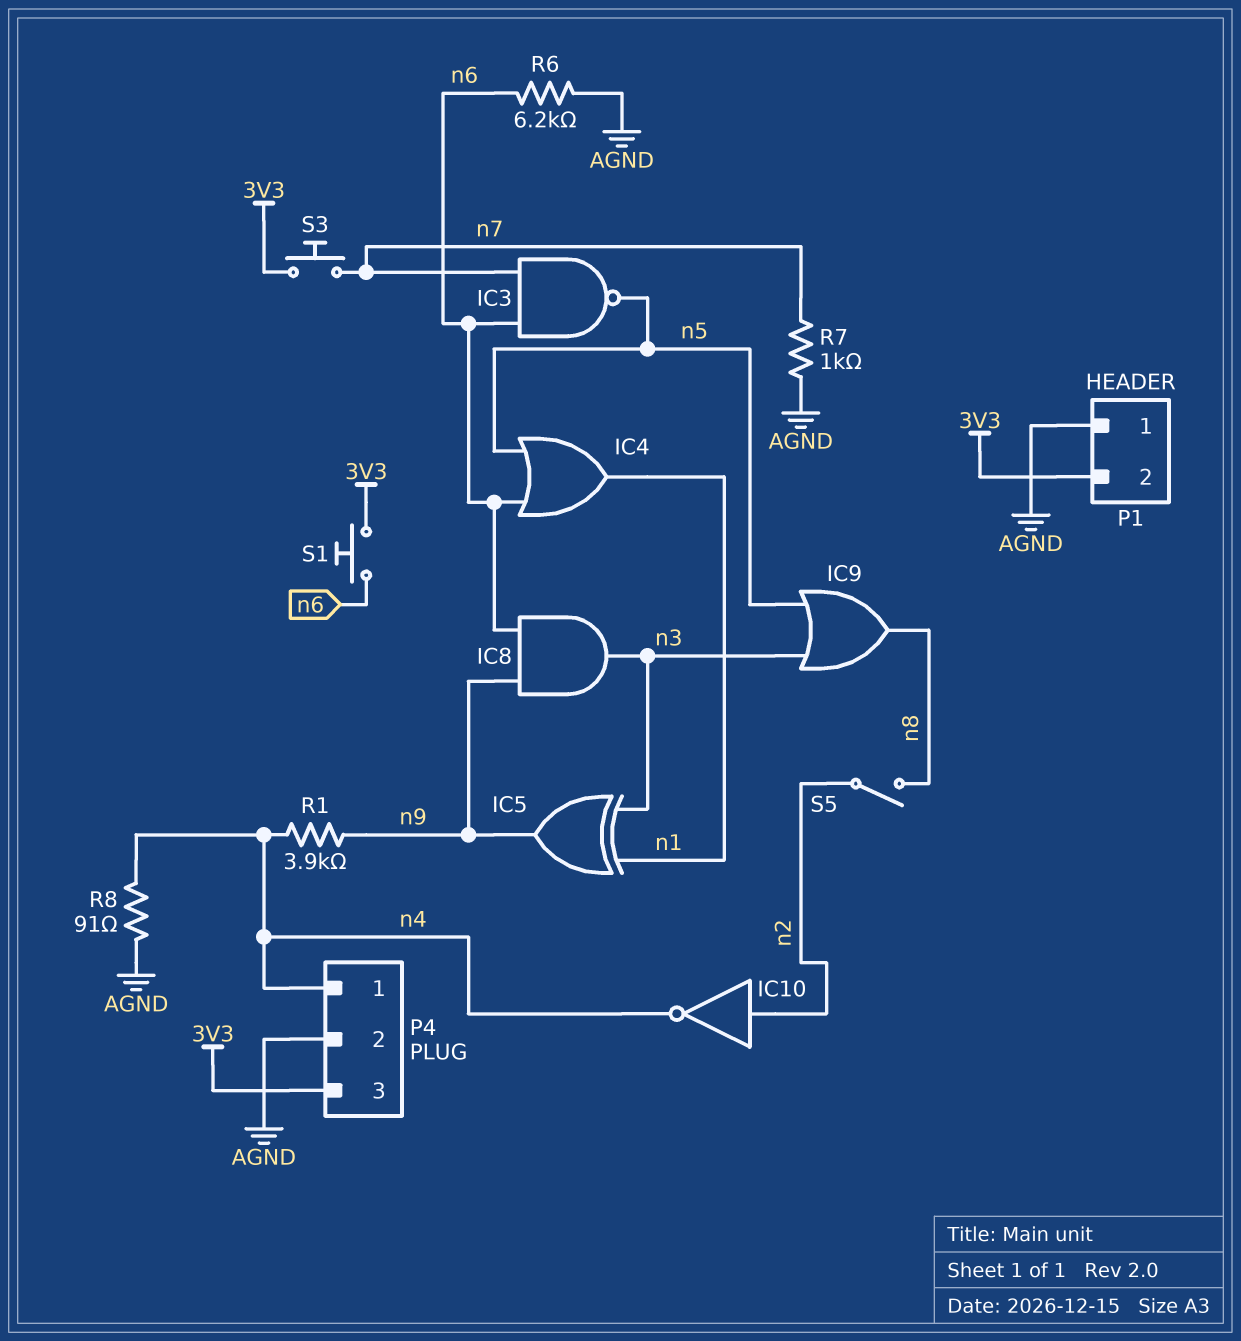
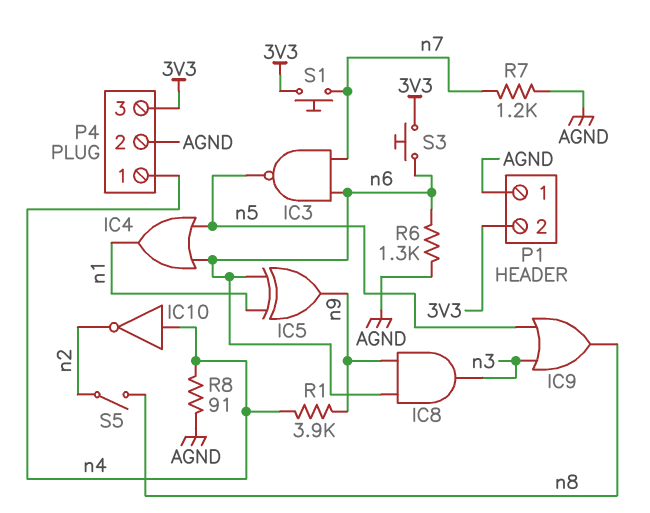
IC5: XOR (in n1, in n3, out n9) -> XOR (in n1, in n6, out n9)
IC10: NOT (in n2, out n4) -> NOT (in n4, out n2)
R6: 6.2k (AGND, n6) -> 1.3k (AGND, n6)
R7: 1k (AGND, n7) -> 1.2k (AGND, n7)
S1: button (3V3, n6) -> button (3V3, n7)
S3: button (3V3, n7) -> button (3V3, n6)

